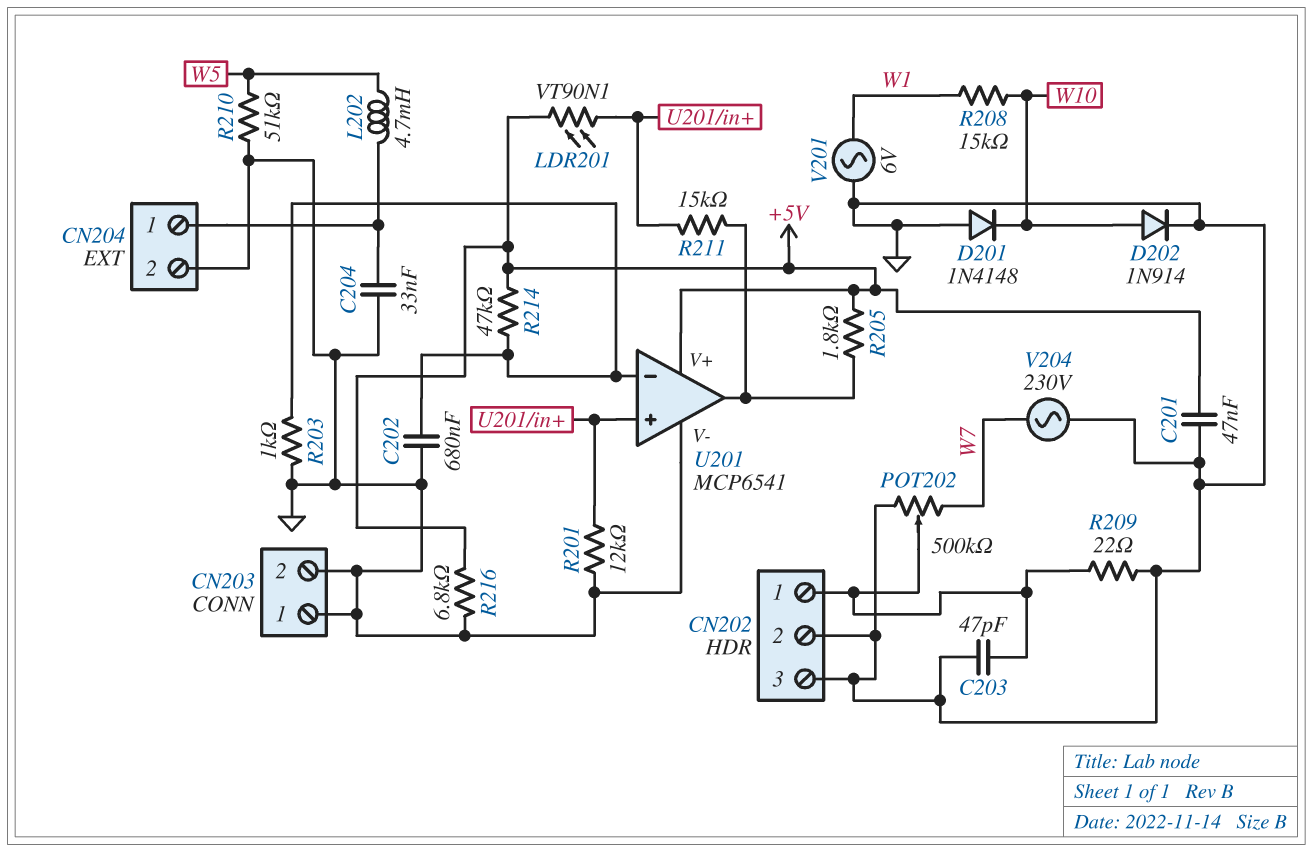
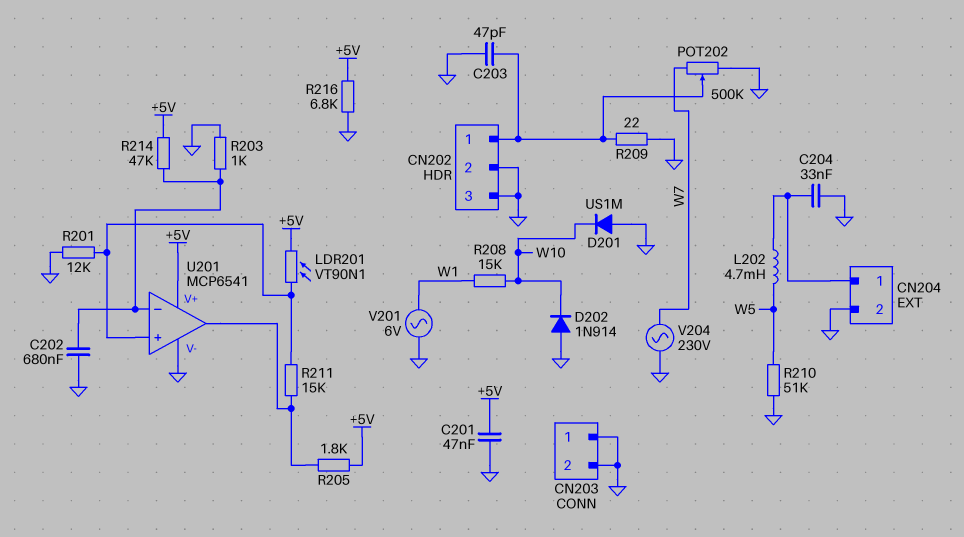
D201: diode 1N4148 (A GND, K W10) -> diode US1M (A GND, K W10)
D202: diode 1N914 (A W10, K GND) -> diode 1N914 (A GND, K W10)

